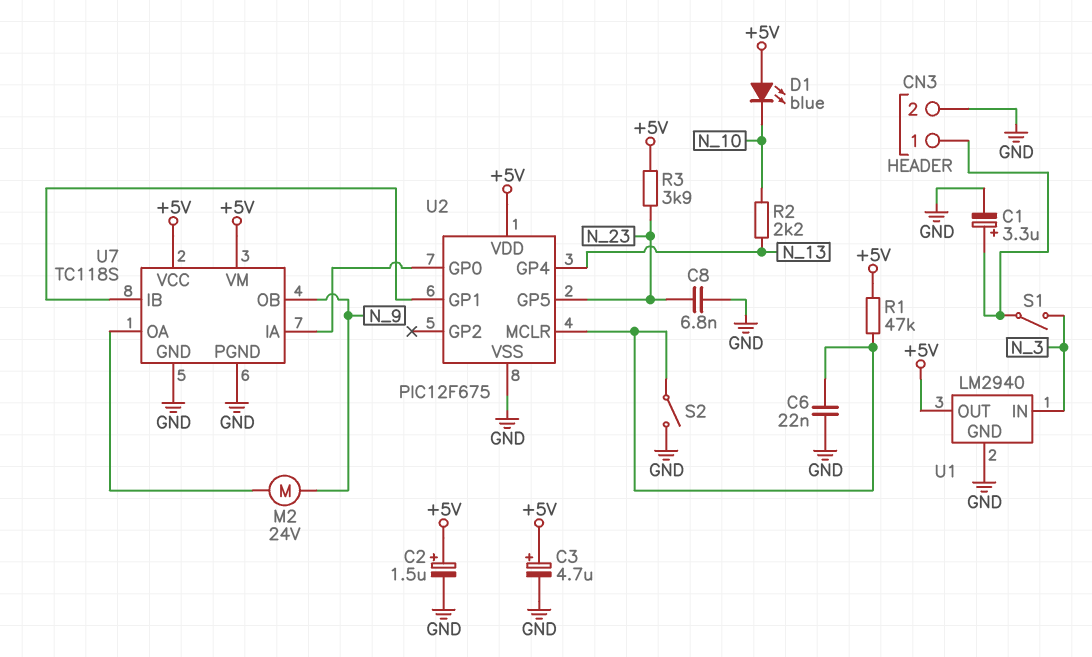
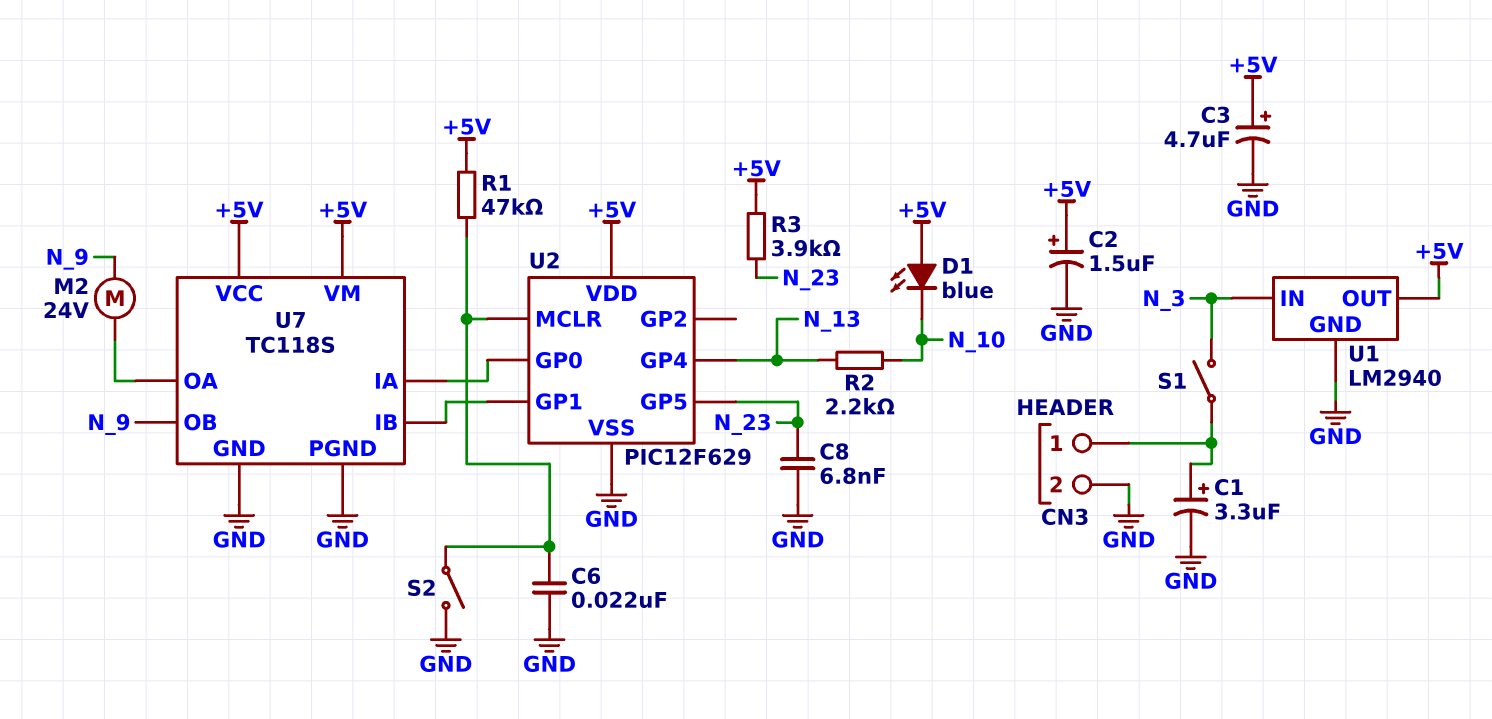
U2: PIC12F675 -> PIC12F629

